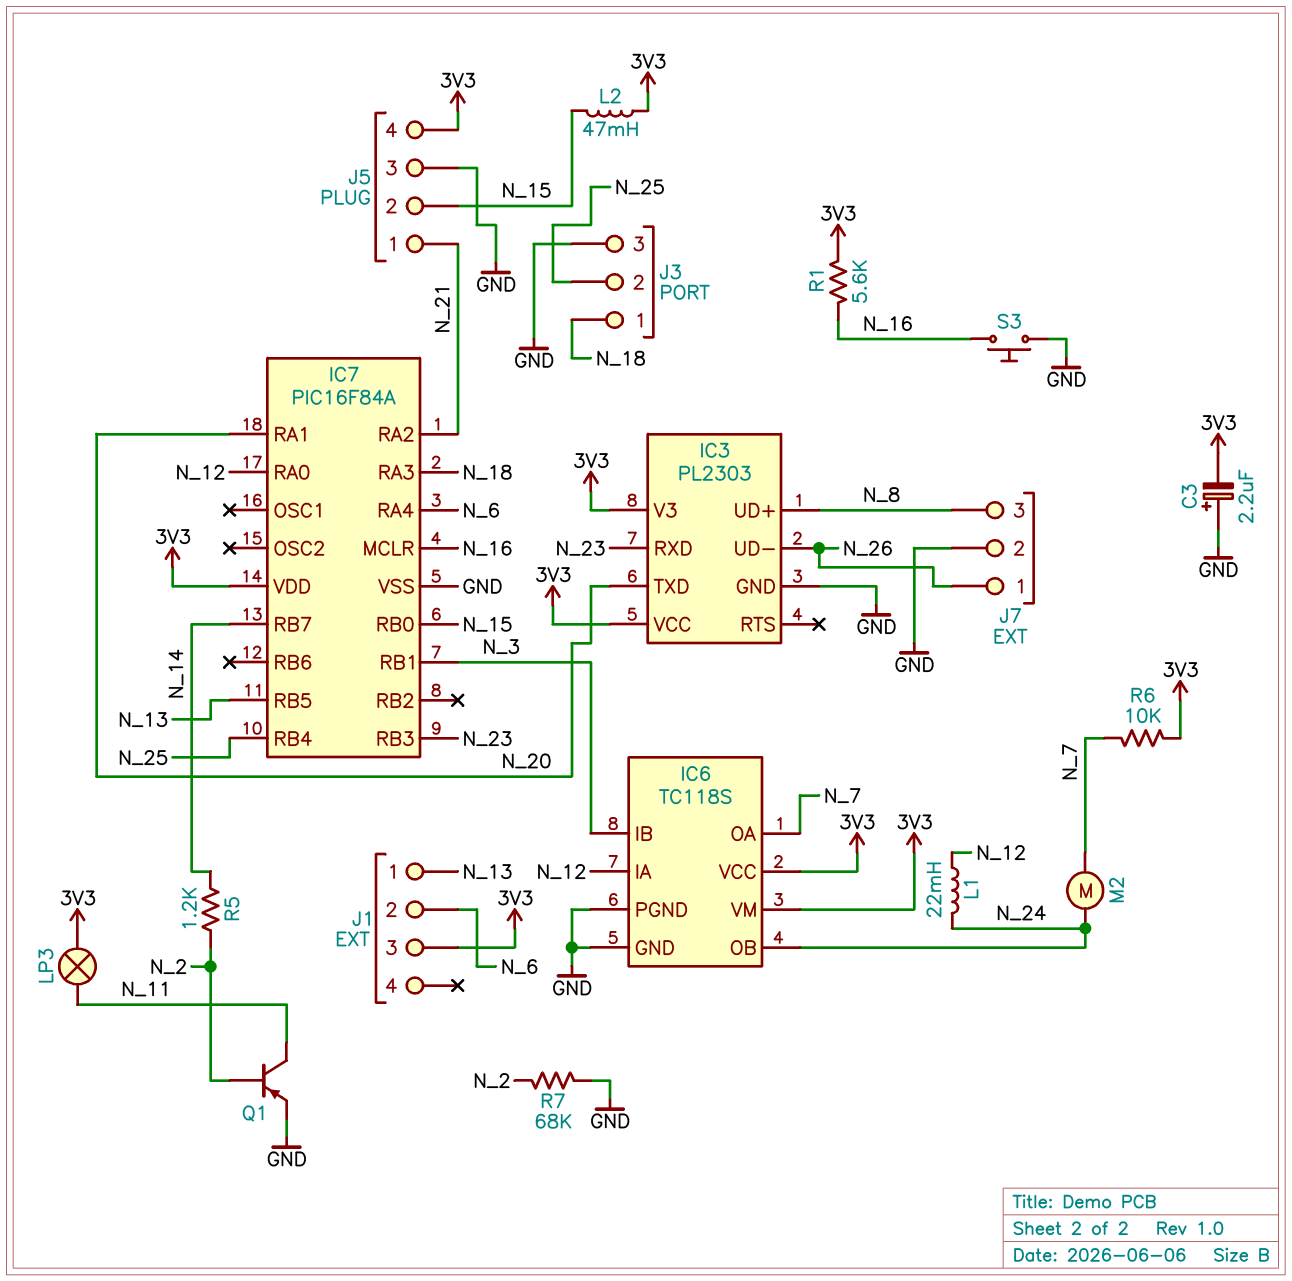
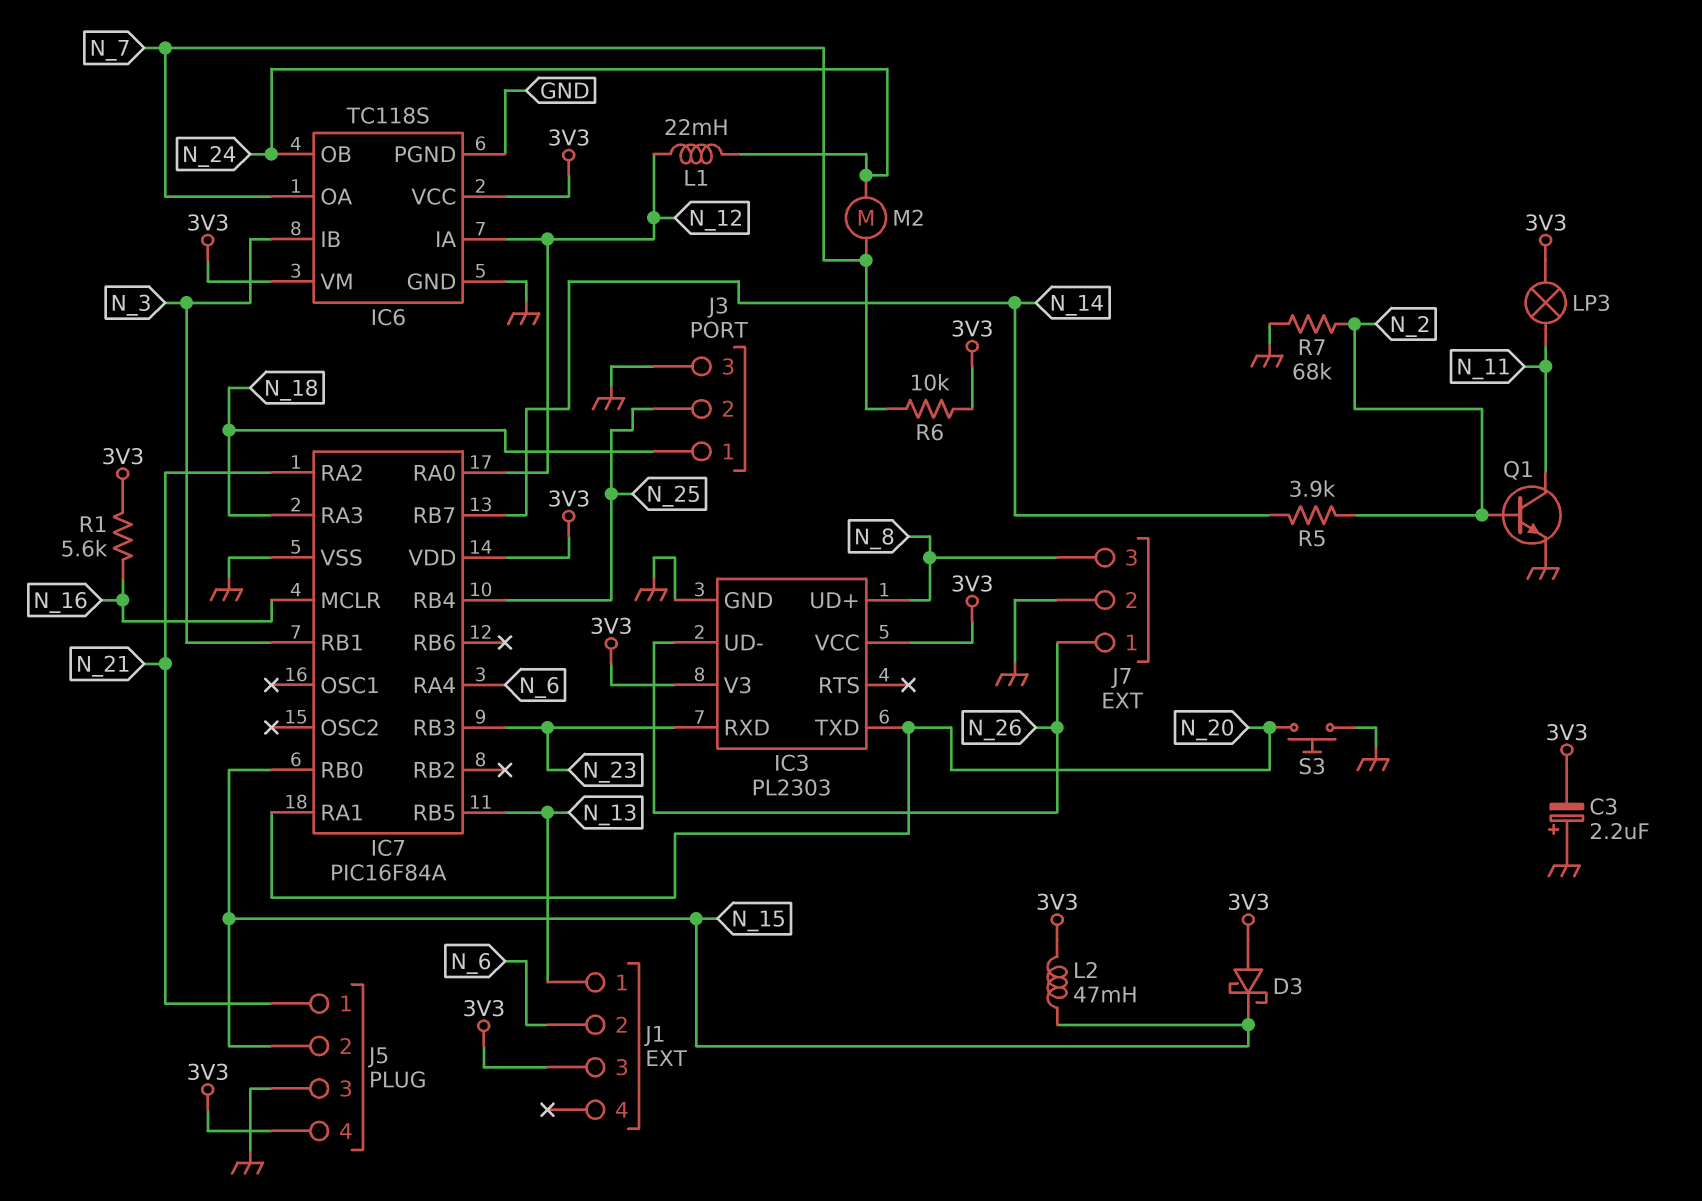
D3: none -> schottky (A 3V3, K N_15)
Q1: PNP (B N_2, C N_11, E GND) -> NPN (B N_2, C N_11, E GND)
R5: 1.2k (N_2, N_14) -> 3.9k (N_2, N_14)
S3: button (GND, N_16) -> button (GND, N_20)

